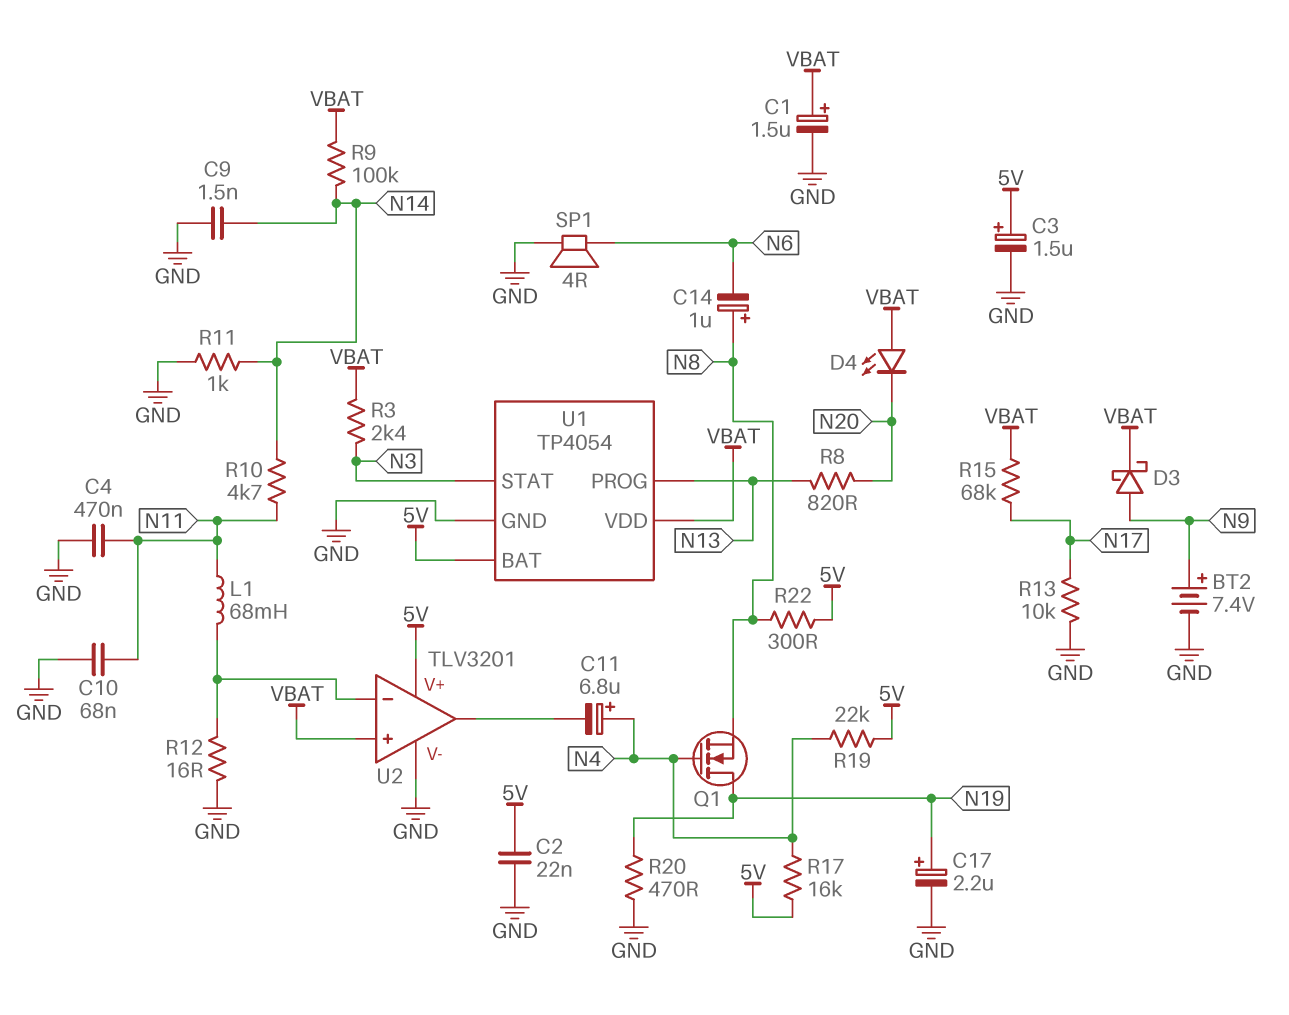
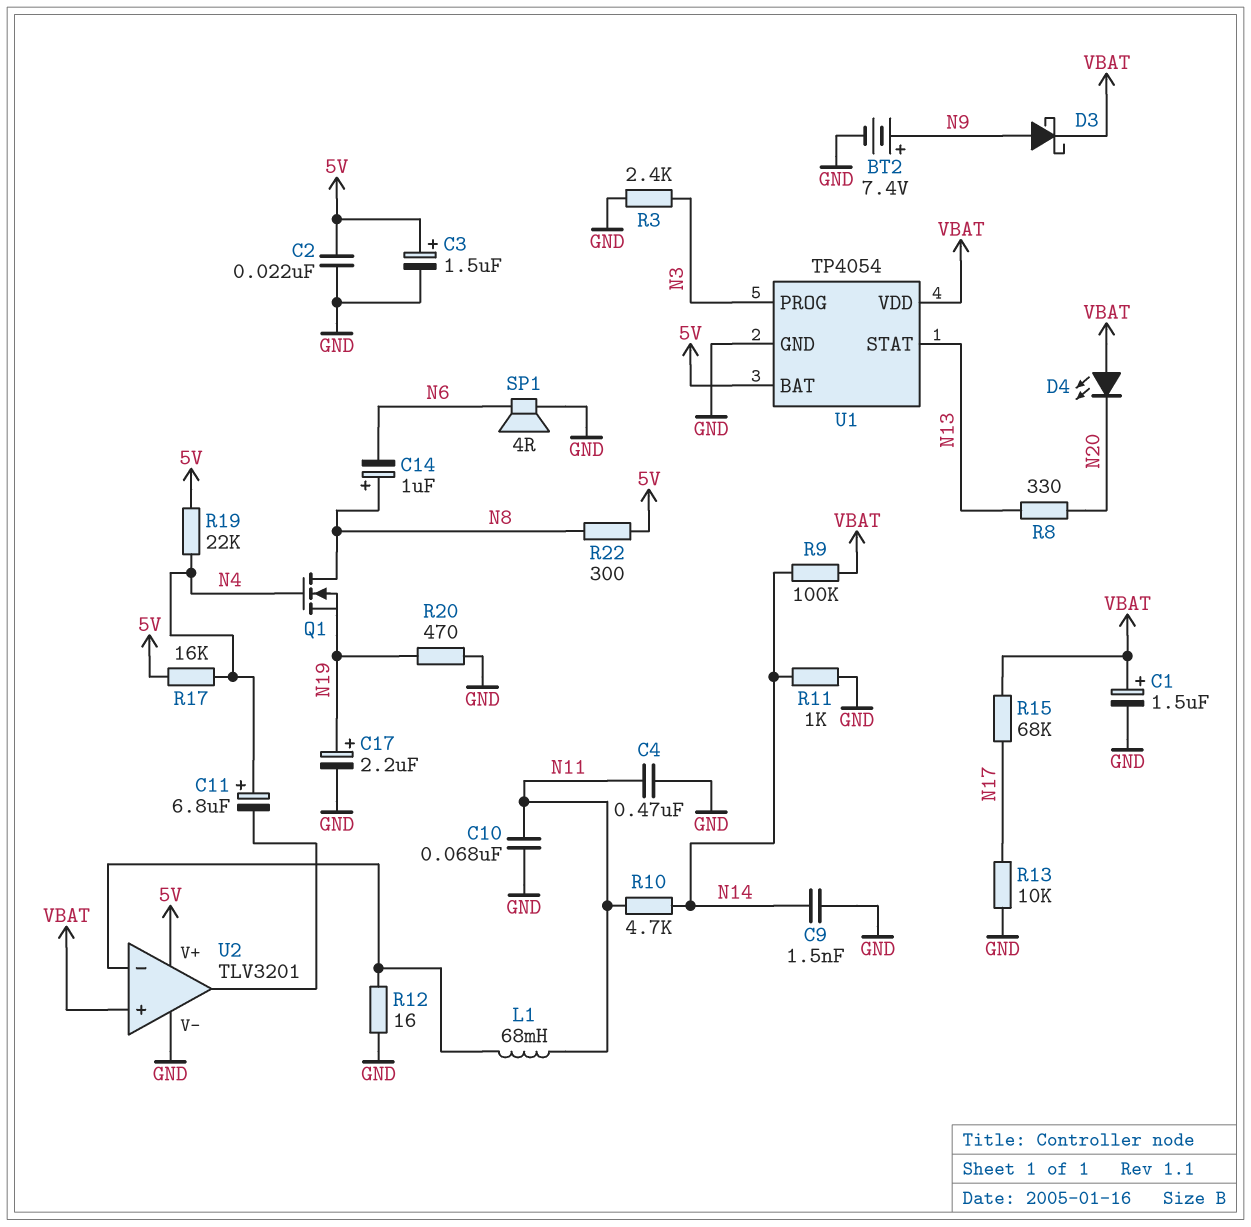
Q1: NMOS (G N4, D N19, S N8) -> NMOS (G N4, D N8, S N19)
R3: 2.4k (N3, VBAT) -> 2.4k (GND, N3)
R8: 820 (N13, N20) -> 330 (N13, N20)
U1 pin PROG: N13 -> N3
U1 pin STAT: N3 -> N13

